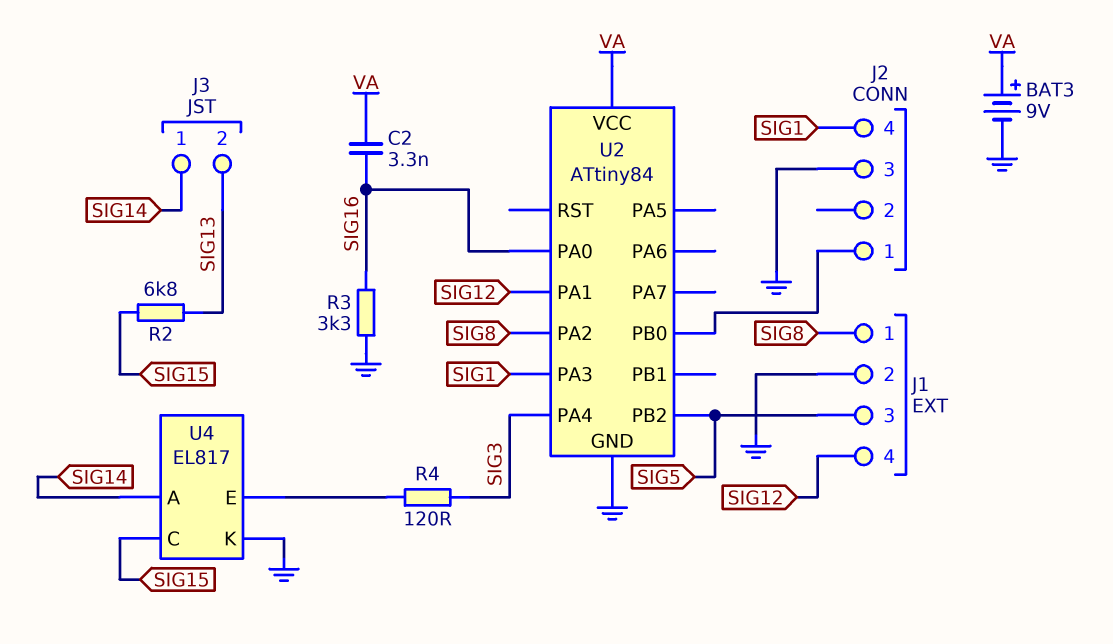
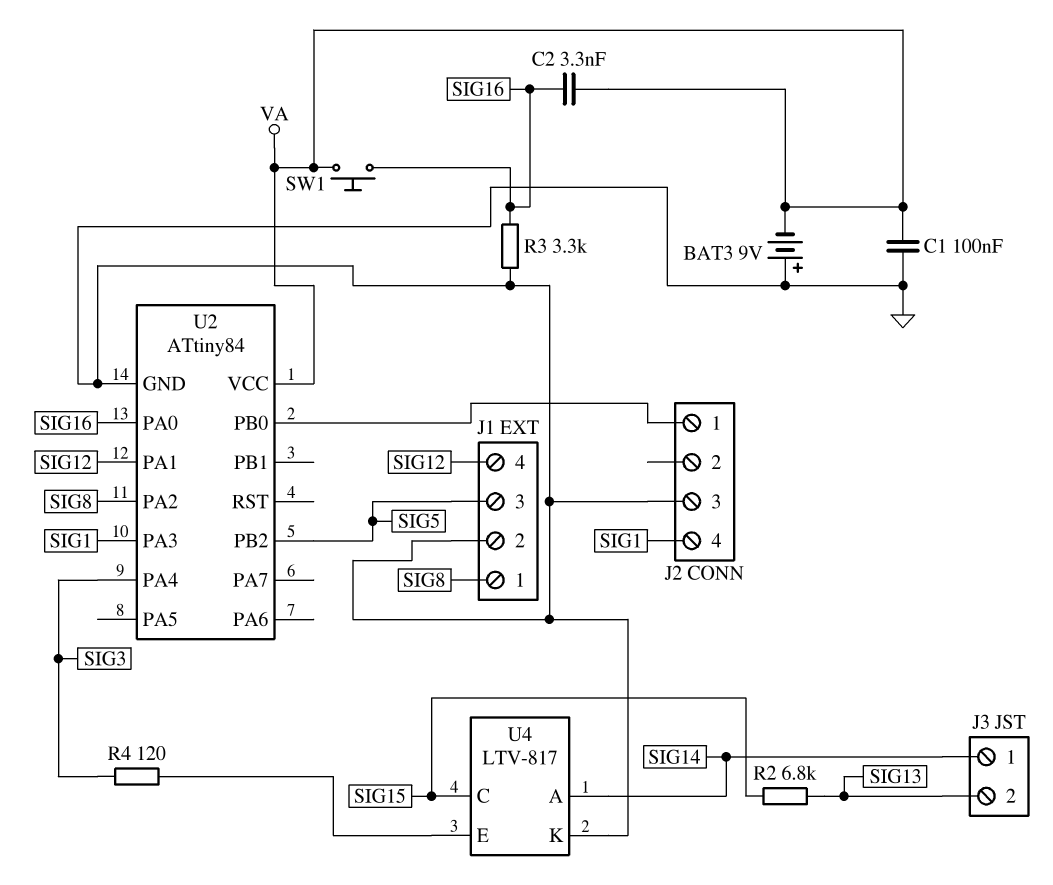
BAT3: 9V (plus VA, minus GND) -> 9V (plus GND, minus VA)
C1: none -> 100nF (GND, VA)
SW1: none -> button (SIG16, VA)
U4: EL817 -> LTV-817

